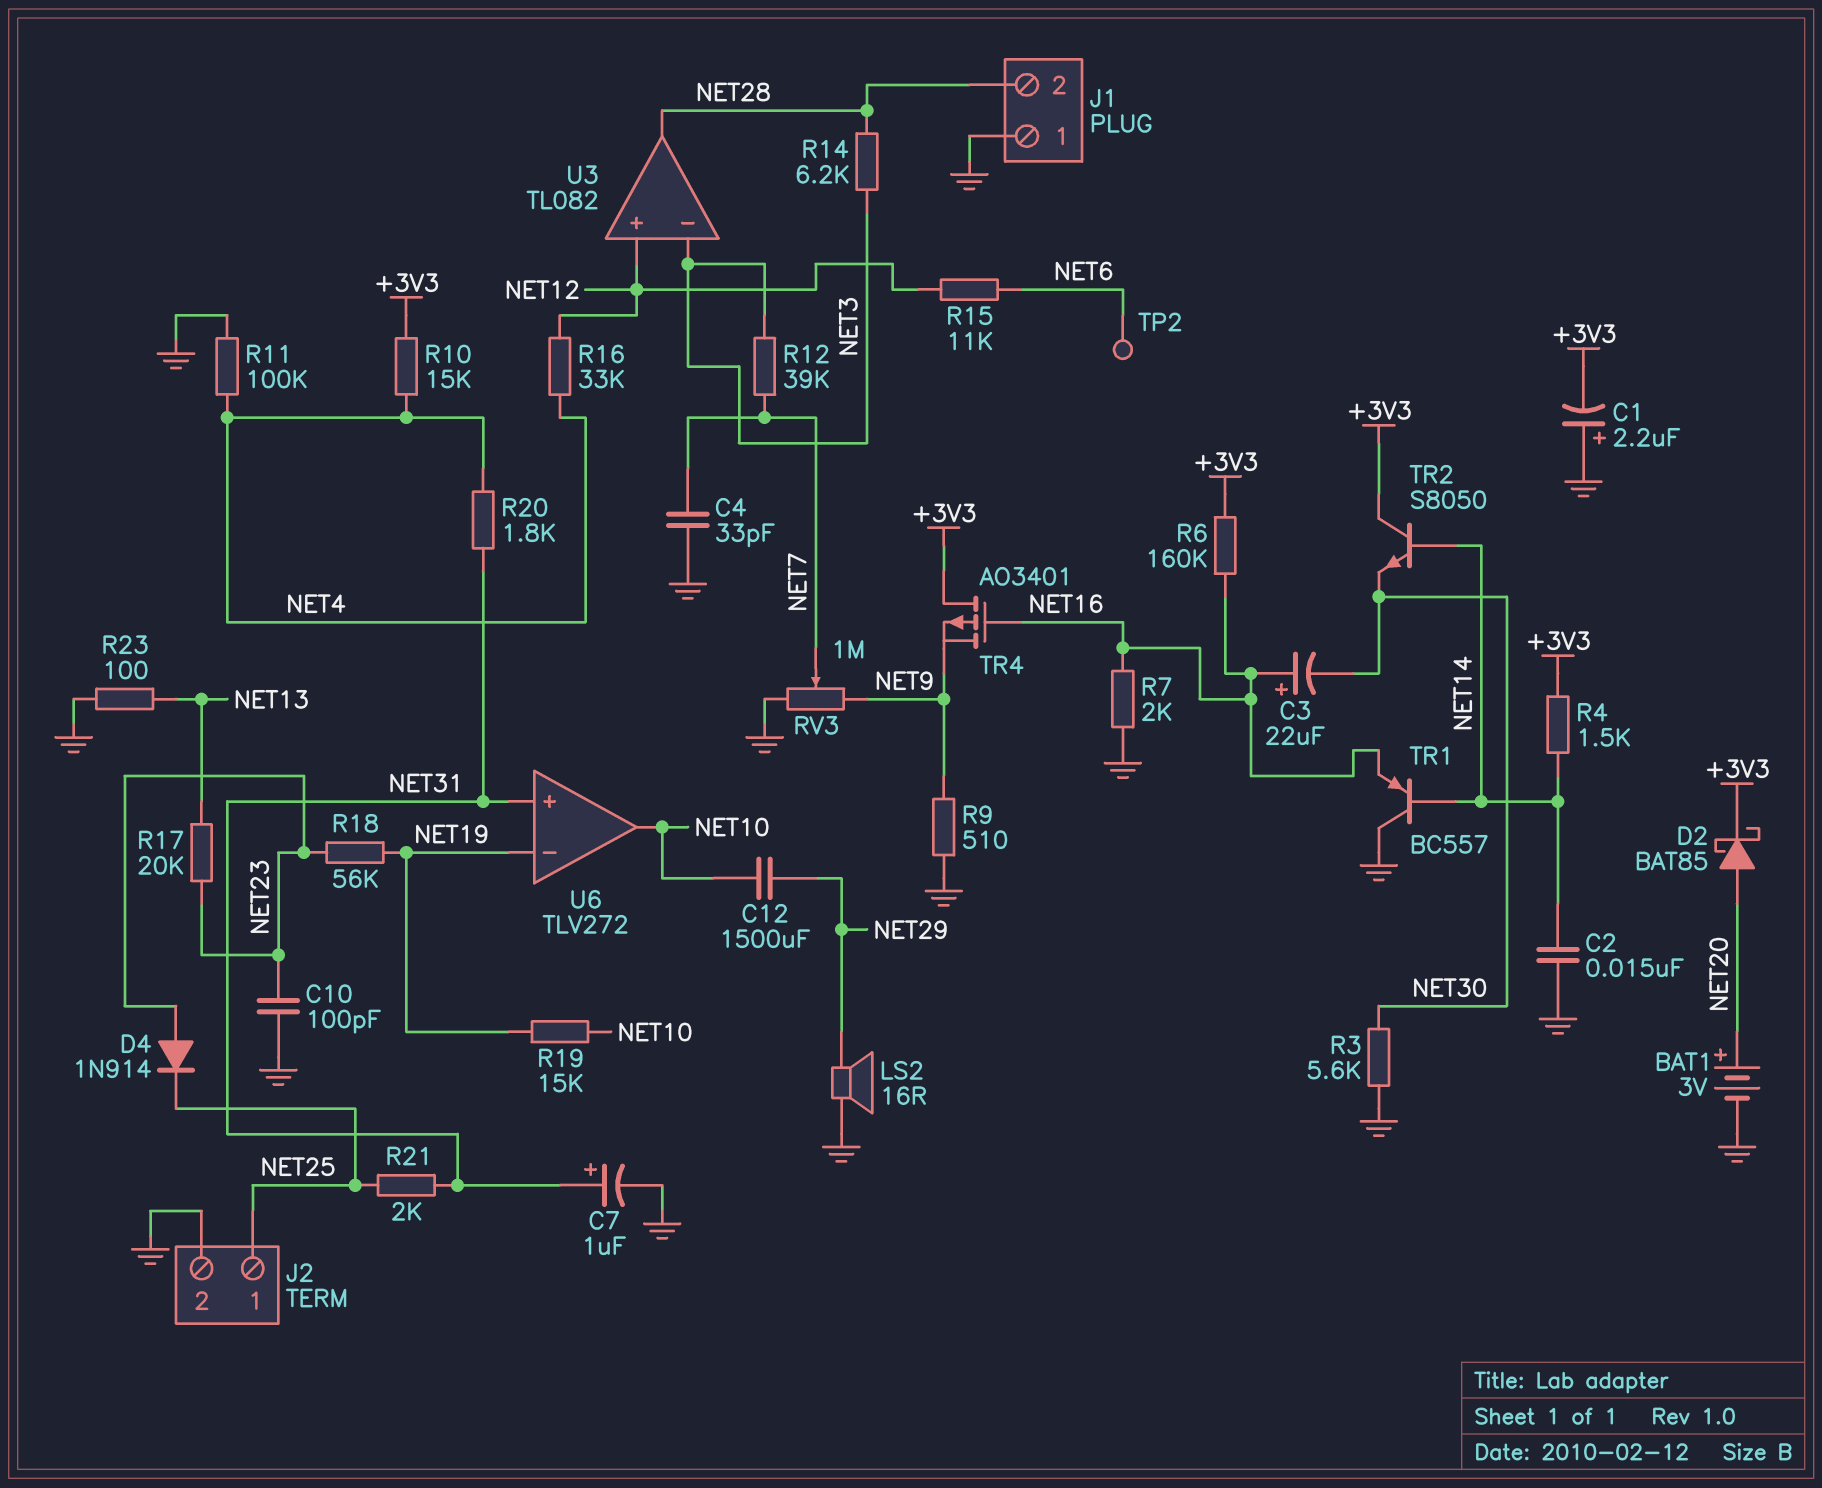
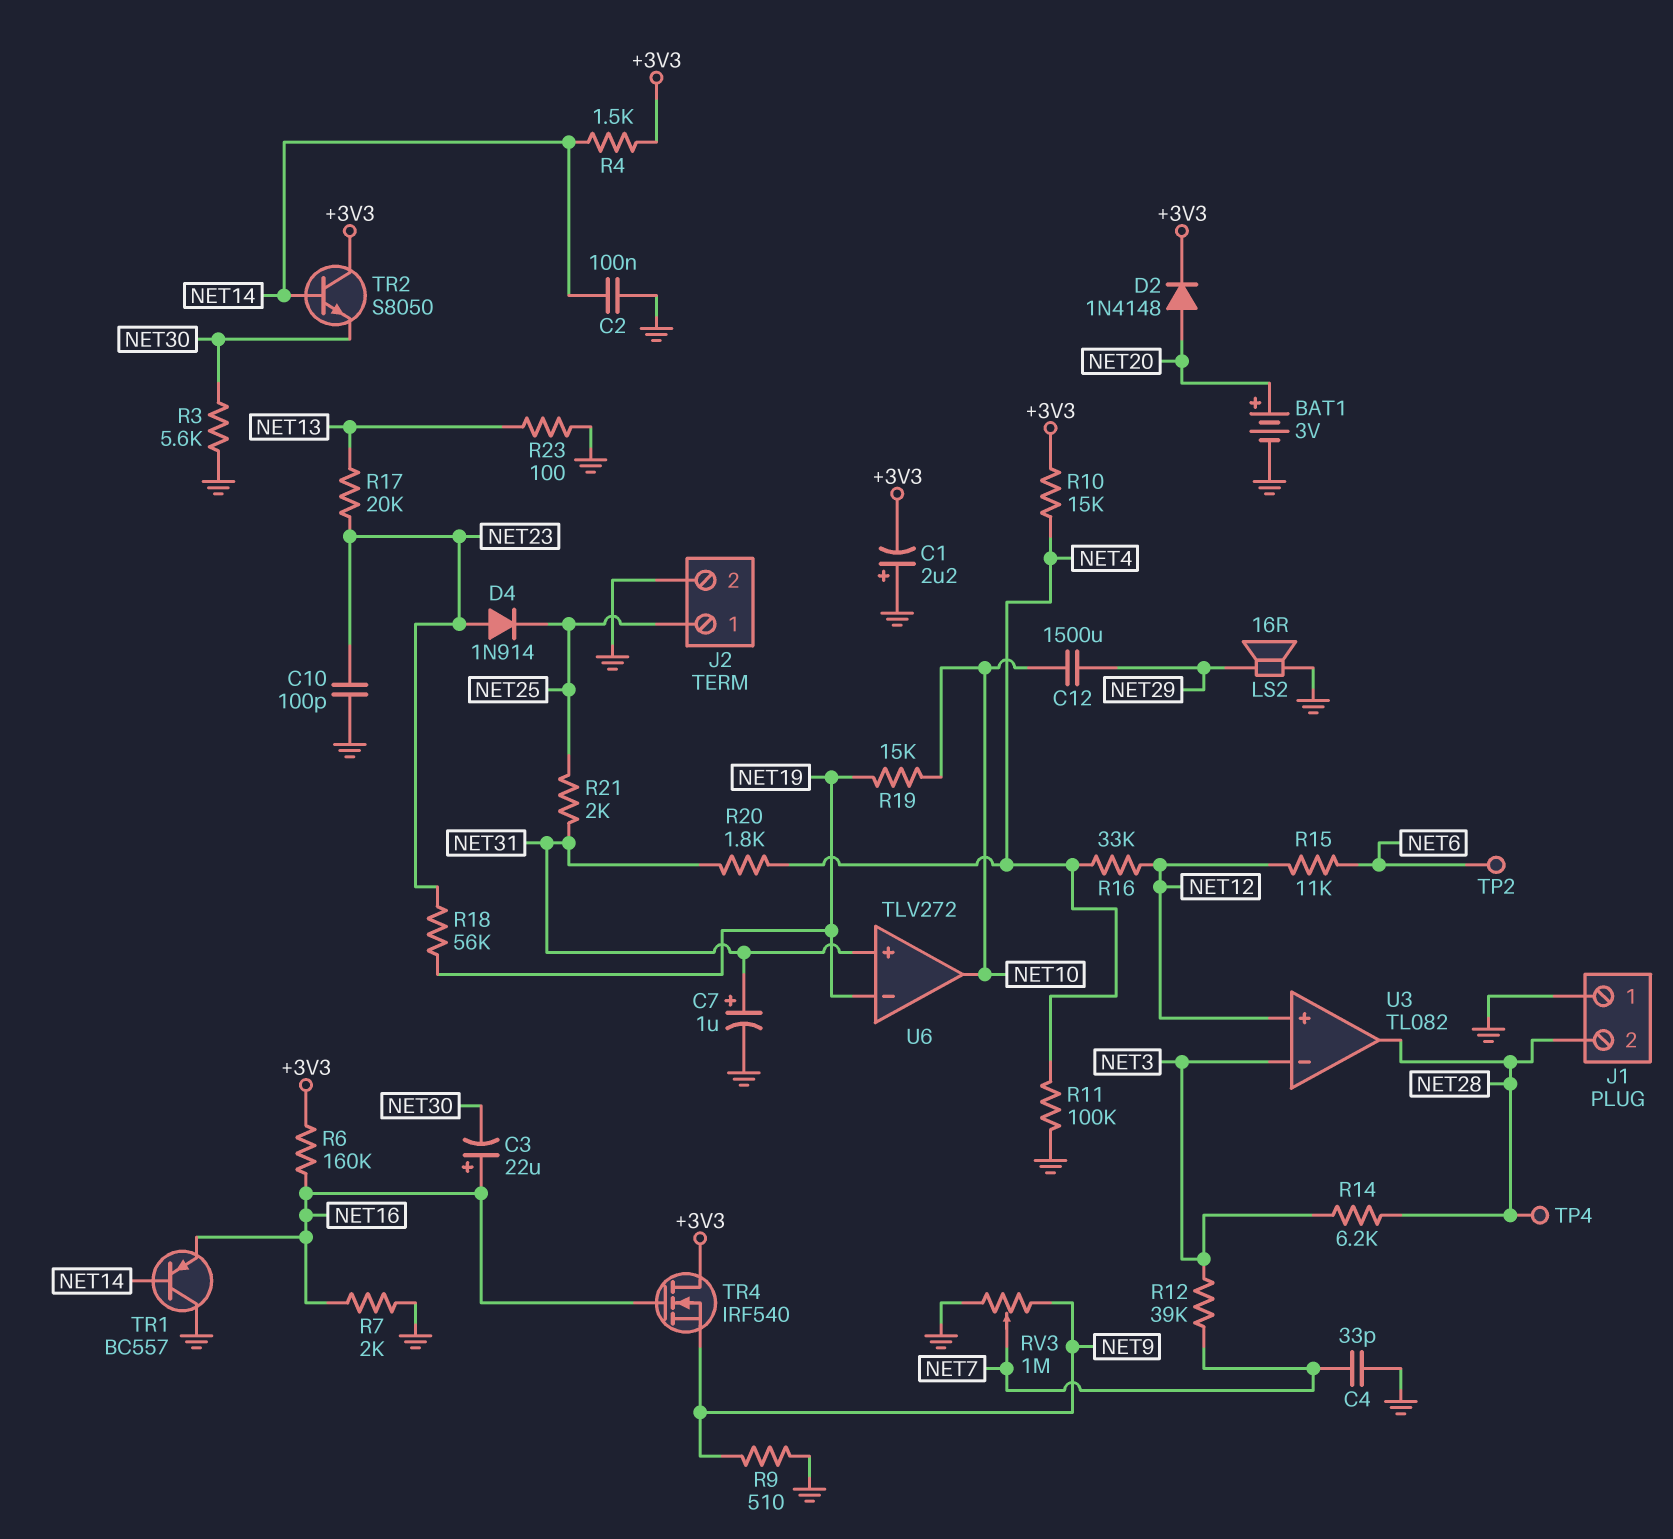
C2: 15nF (GND, NET14) -> 100nF (GND, NET14)
D2: schottky BAT85 (A NET20, K +3V3) -> diode 1N4148 (A NET20, K +3V3)
TP4: none -> test point (NET28)
TR4: PMOS AO3401 (G NET16, D +3V3, S NET9) -> NMOS IRF540 (G NET16, D +3V3, S NET9)

